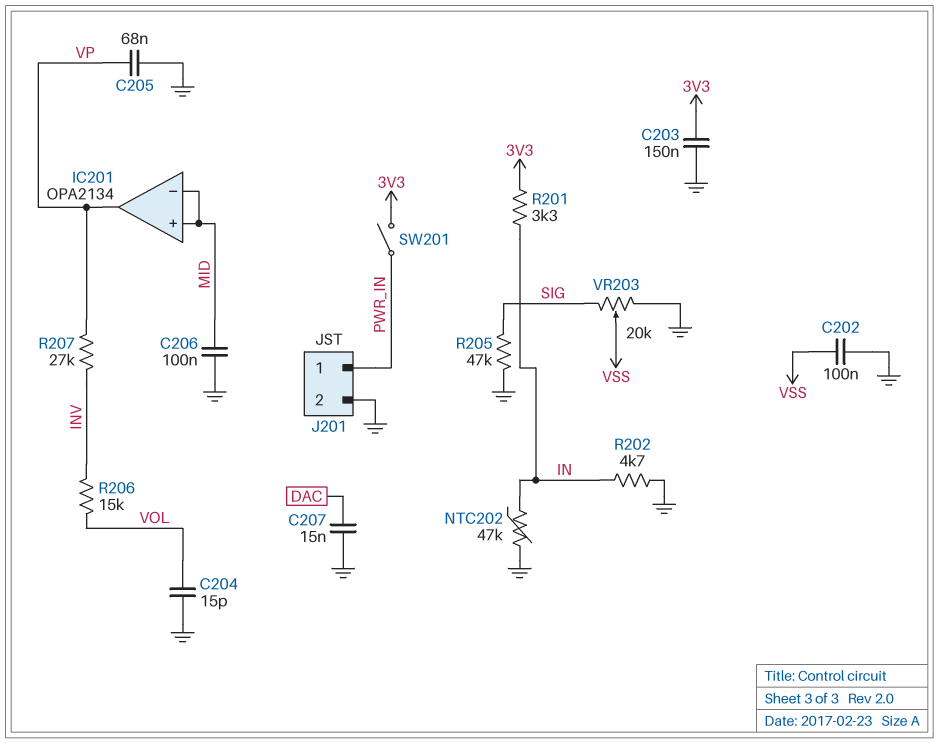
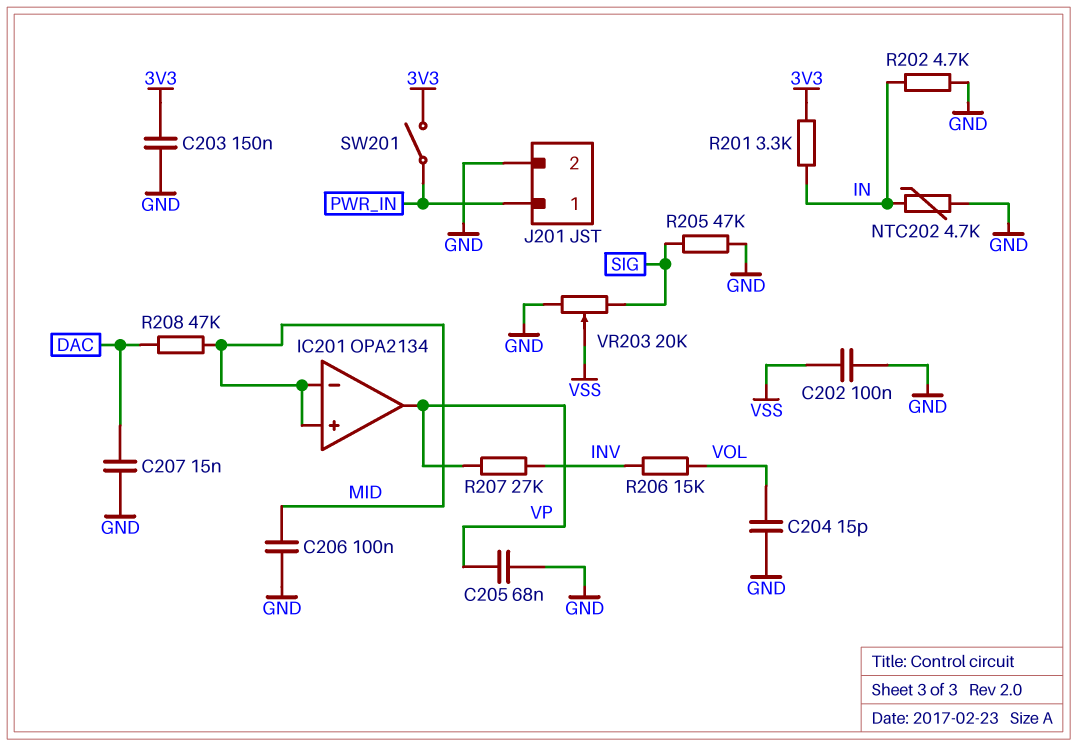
NTC202: 47k (GND, IN) -> 4.7k (GND, IN)
R208: none -> 47k (DAC, MID)

